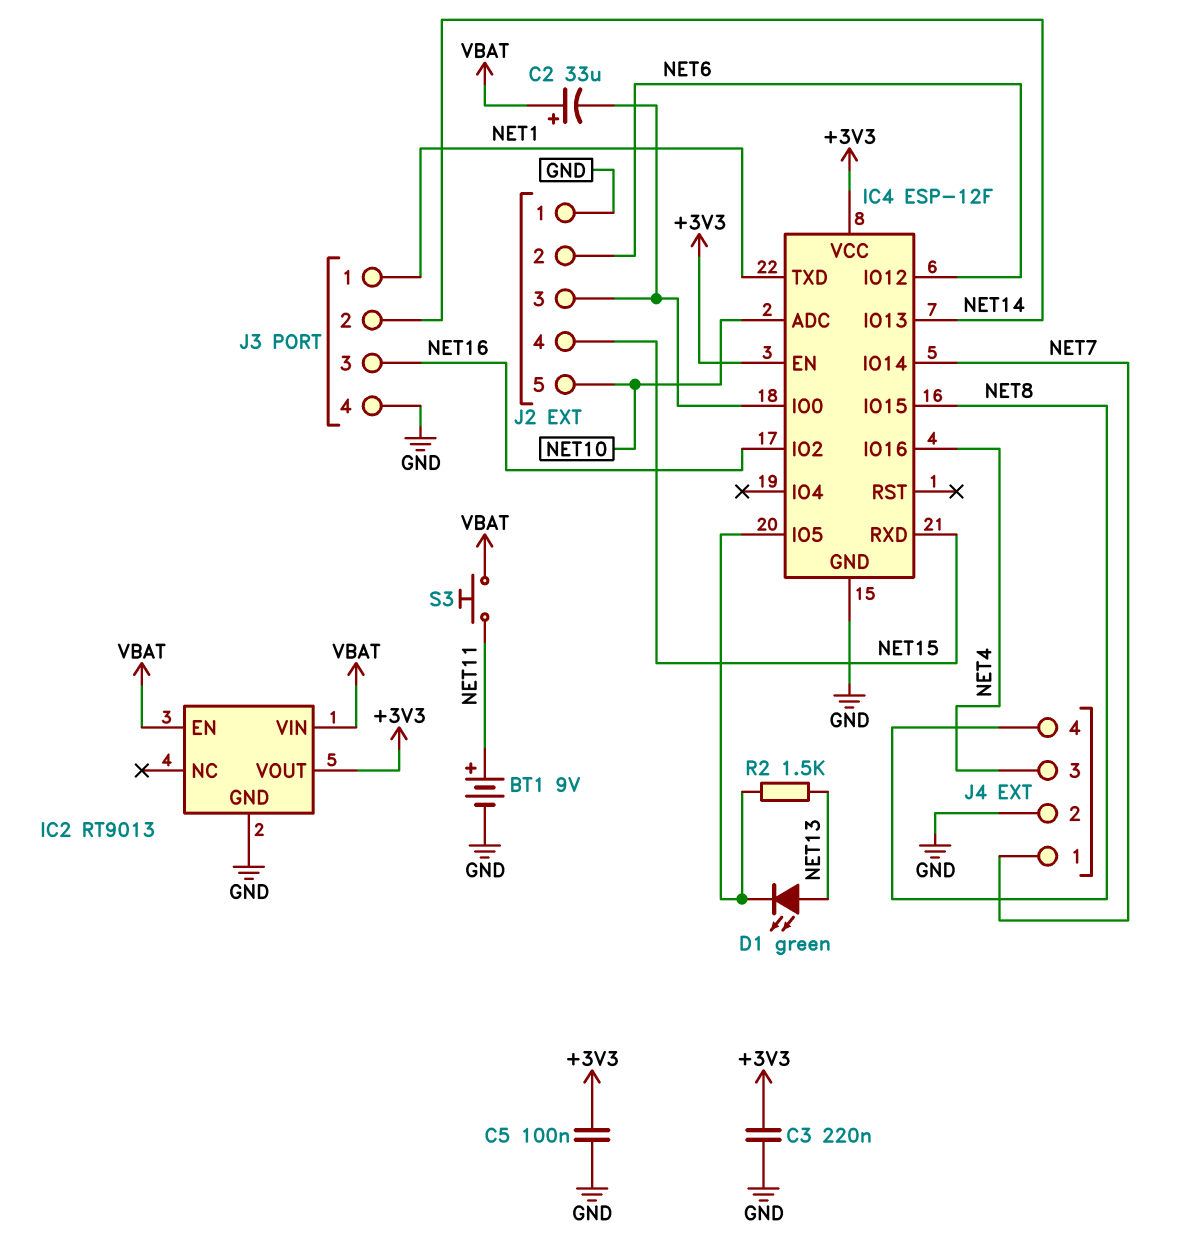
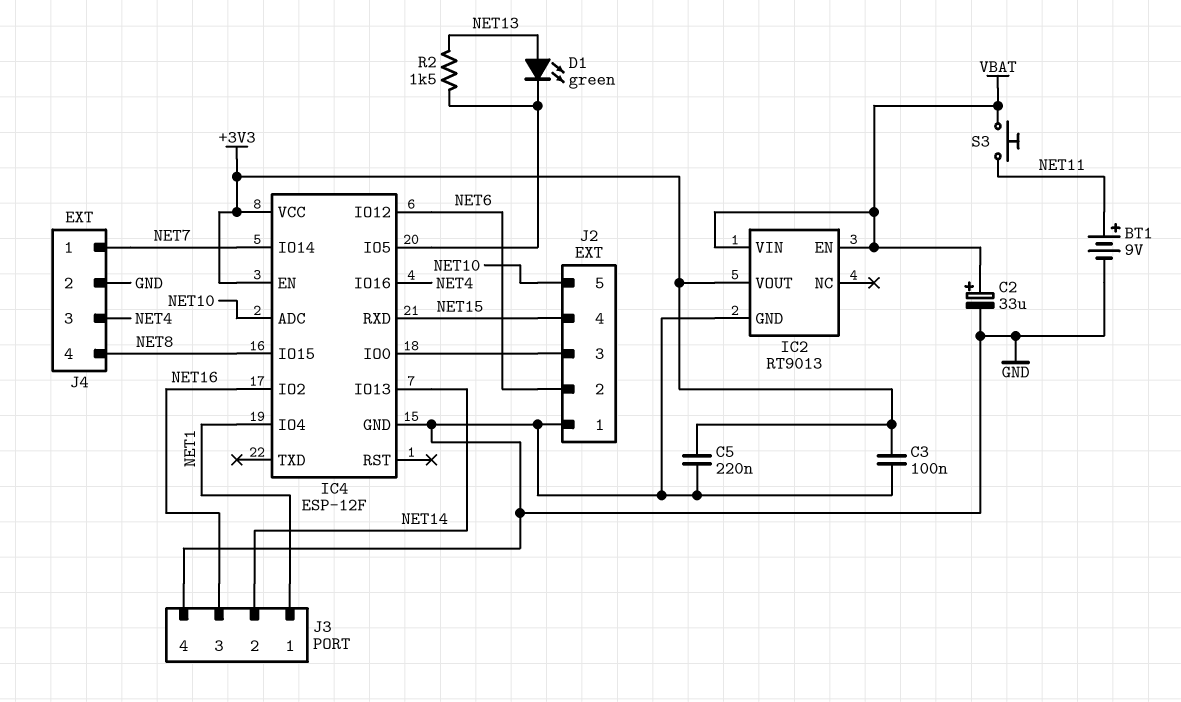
C2: 33uF (plus VBAT, minus IC4/IO0) -> 33uF (plus VBAT, minus GND)
C3: 220nF (+3V3, GND) -> 100nF (+3V3, GND)
C5: 100nF (+3V3, GND) -> 220nF (+3V3, GND)
IC4 pin IO4: none -> NET1
IC4 pin TXD: NET1 -> none

